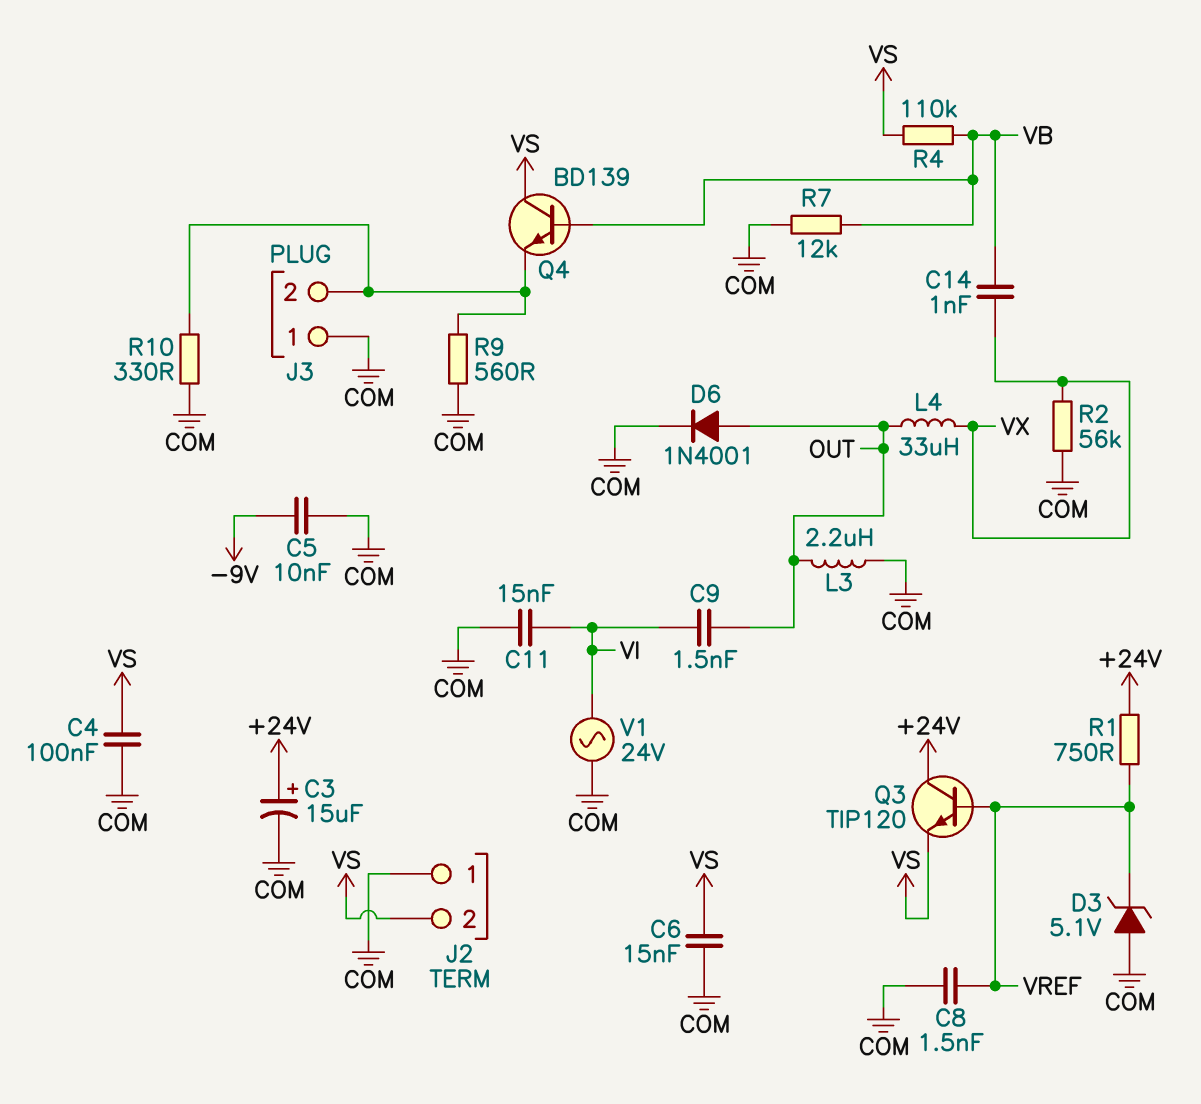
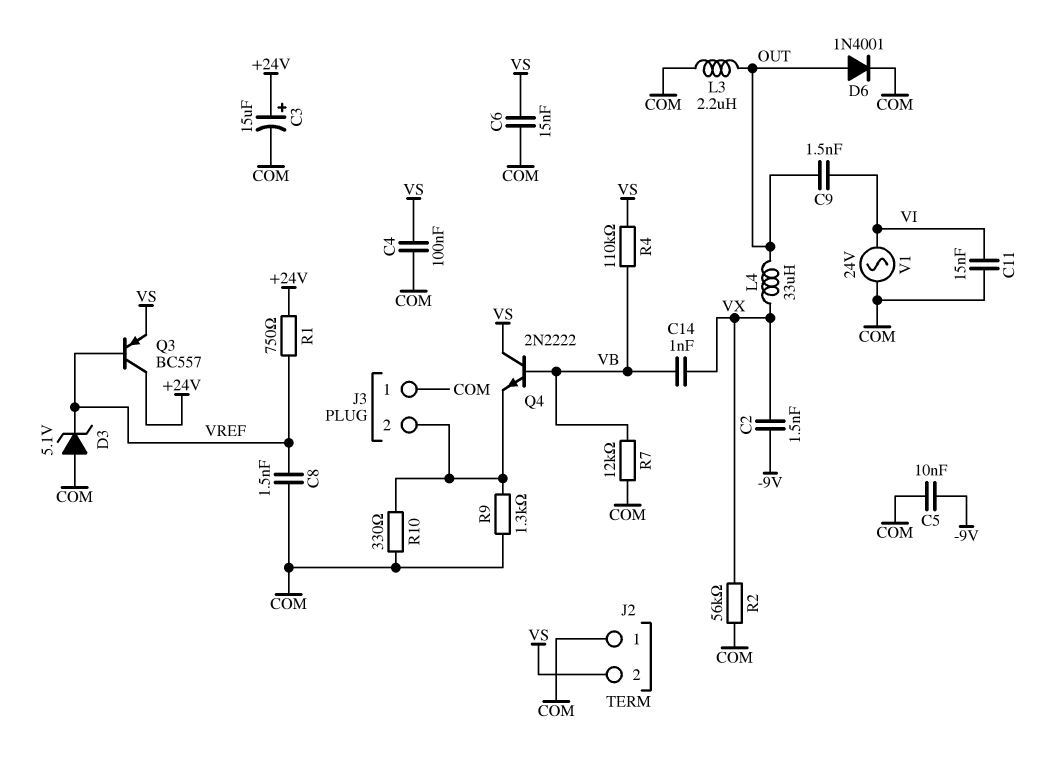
C2: none -> 1.5nF (-9V, VX)
Q3: NPN TIP120 (B VREF, C +24V, E VS) -> PNP BC557 (B VREF, C +24V, E VS)
Q4: NPN BD139 (B VB, C VS, E J3/2) -> NPN 2N2222 (B VB, C VS, E J3/2)
R9: 560 (COM, J3/2) -> 1.3k (COM, J3/2)

